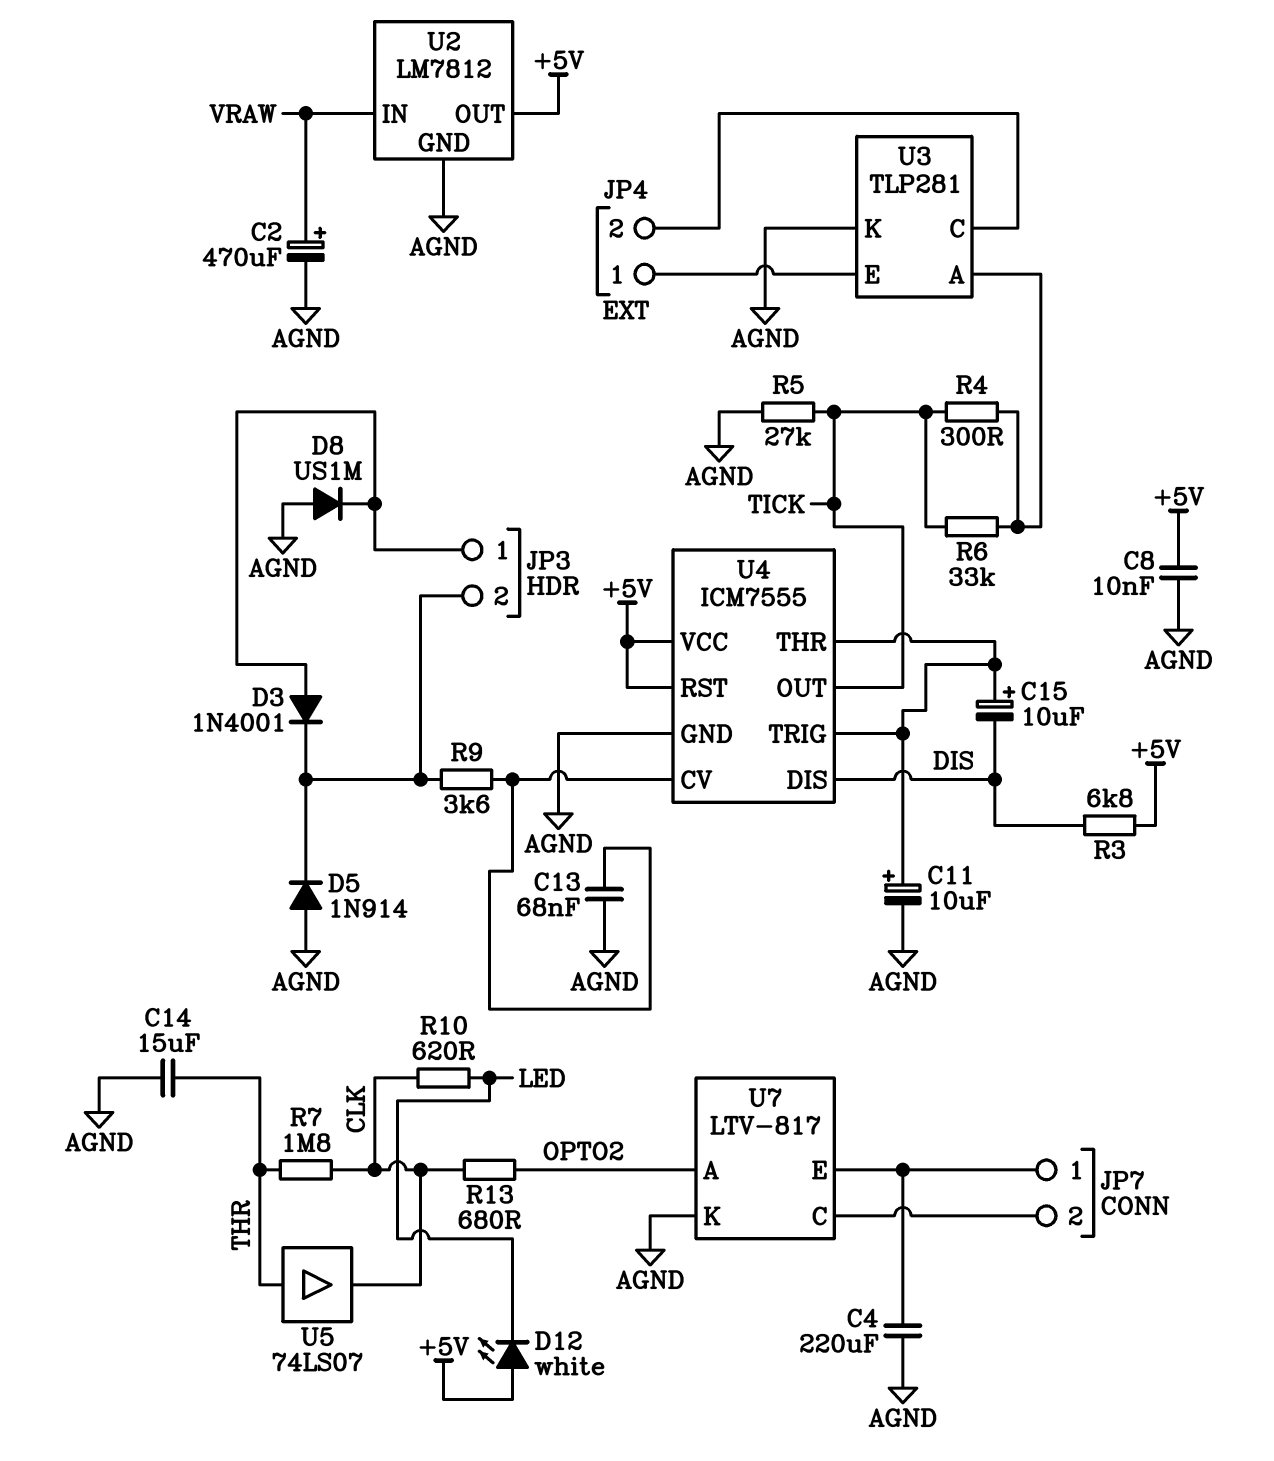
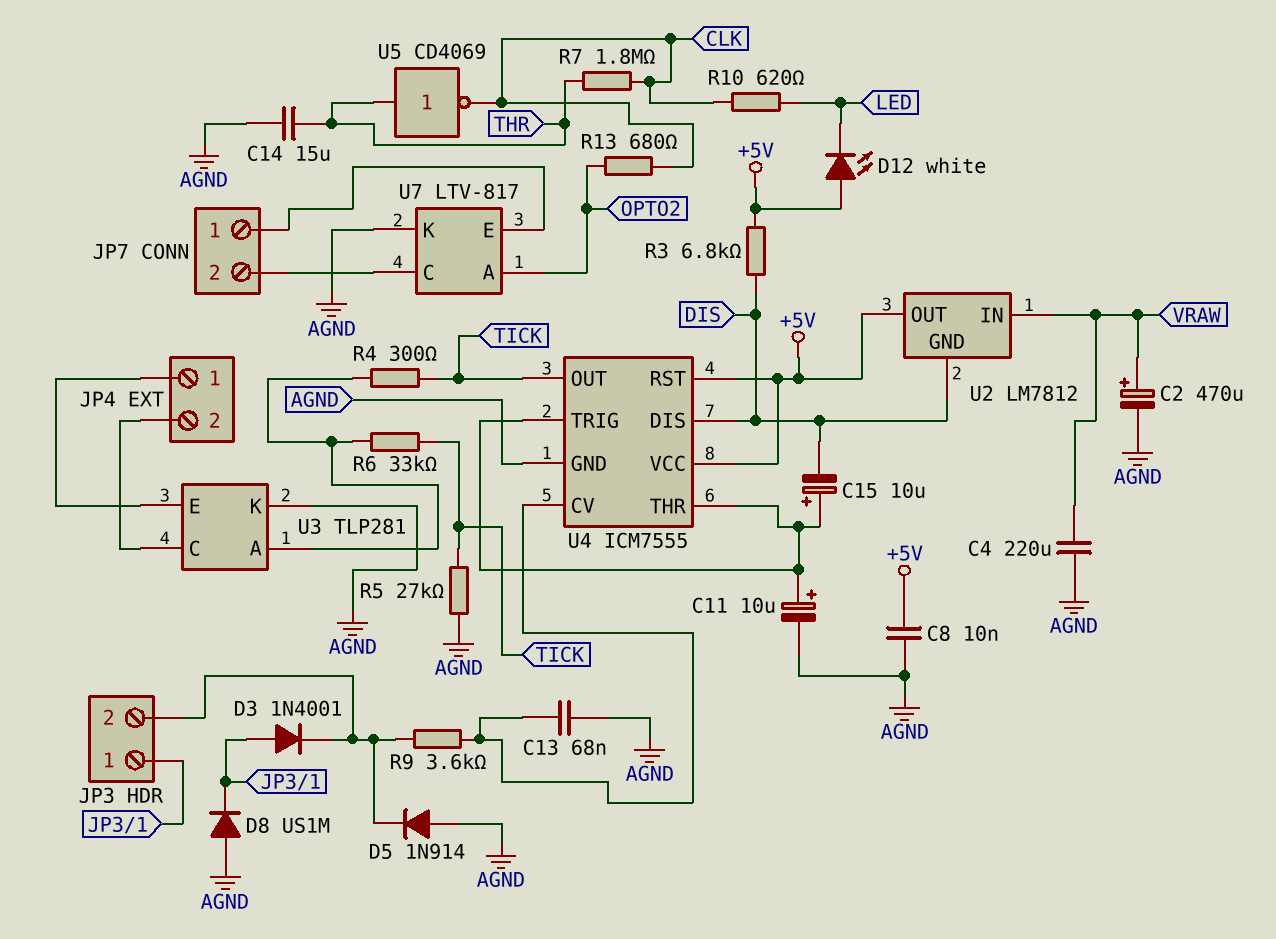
C4: 220uF (AGND, JP7/1) -> 220uF (AGND, VRAW)
U2 pin GND: AGND -> DIS
U5: buffer 74LS07 (in THR, out CLK) -> NOT CD4069 (in THR, out CLK)

